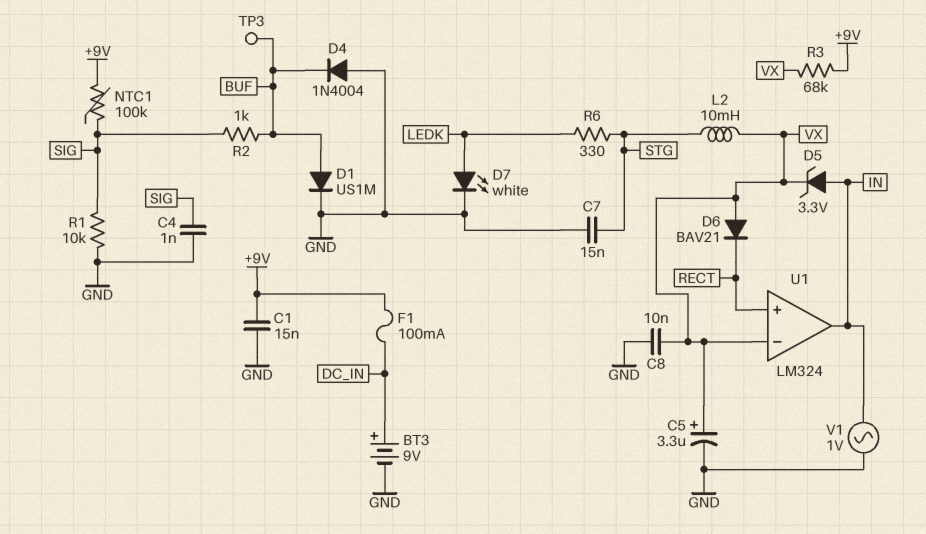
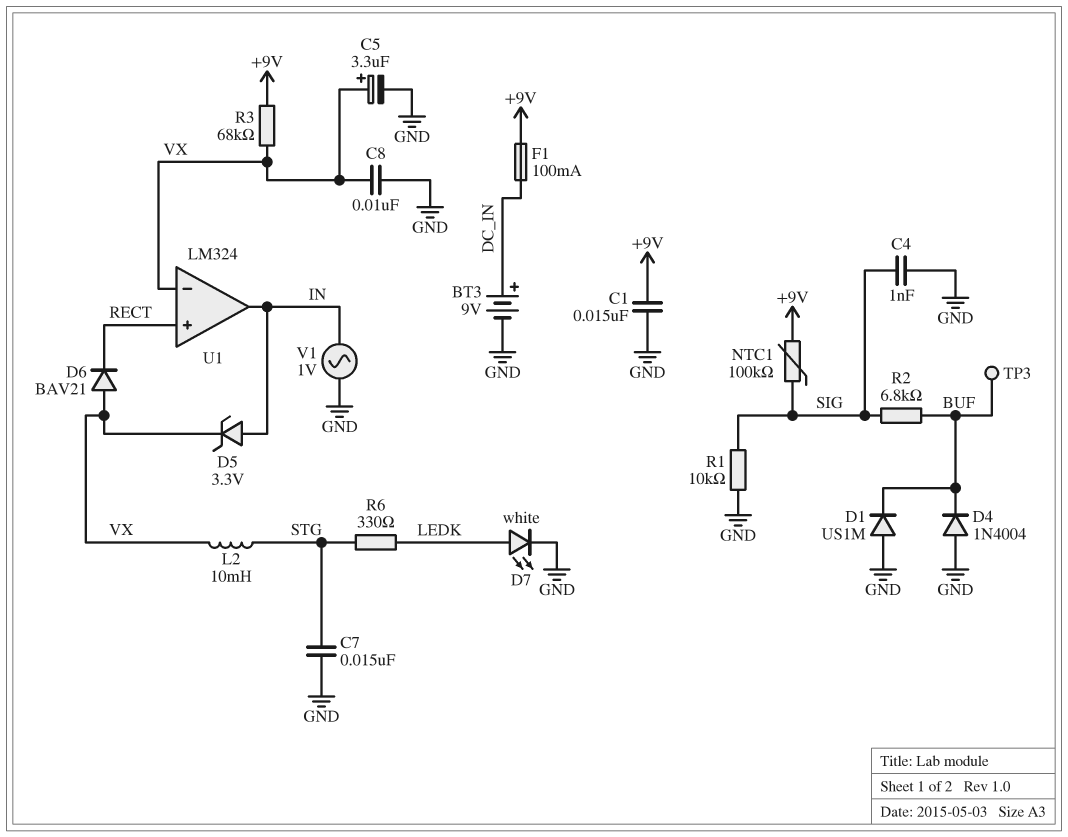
D1: diode US1M (A BUF, K GND) -> diode US1M (A GND, K BUF)
R2: 1k (BUF, SIG) -> 6.8k (BUF, SIG)

